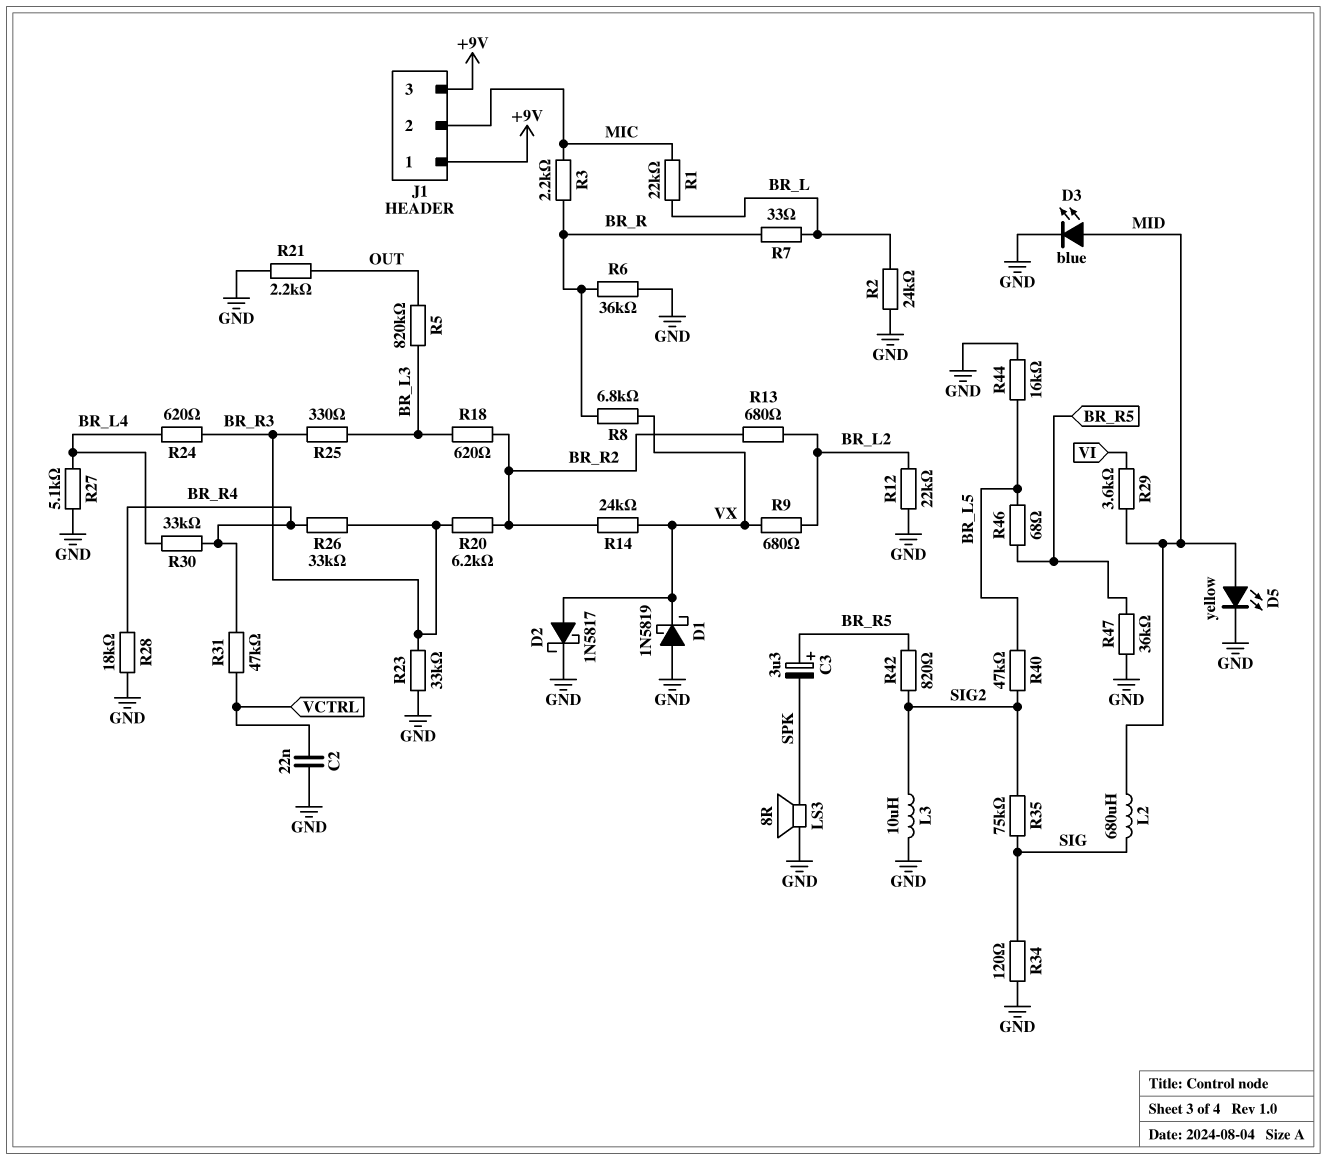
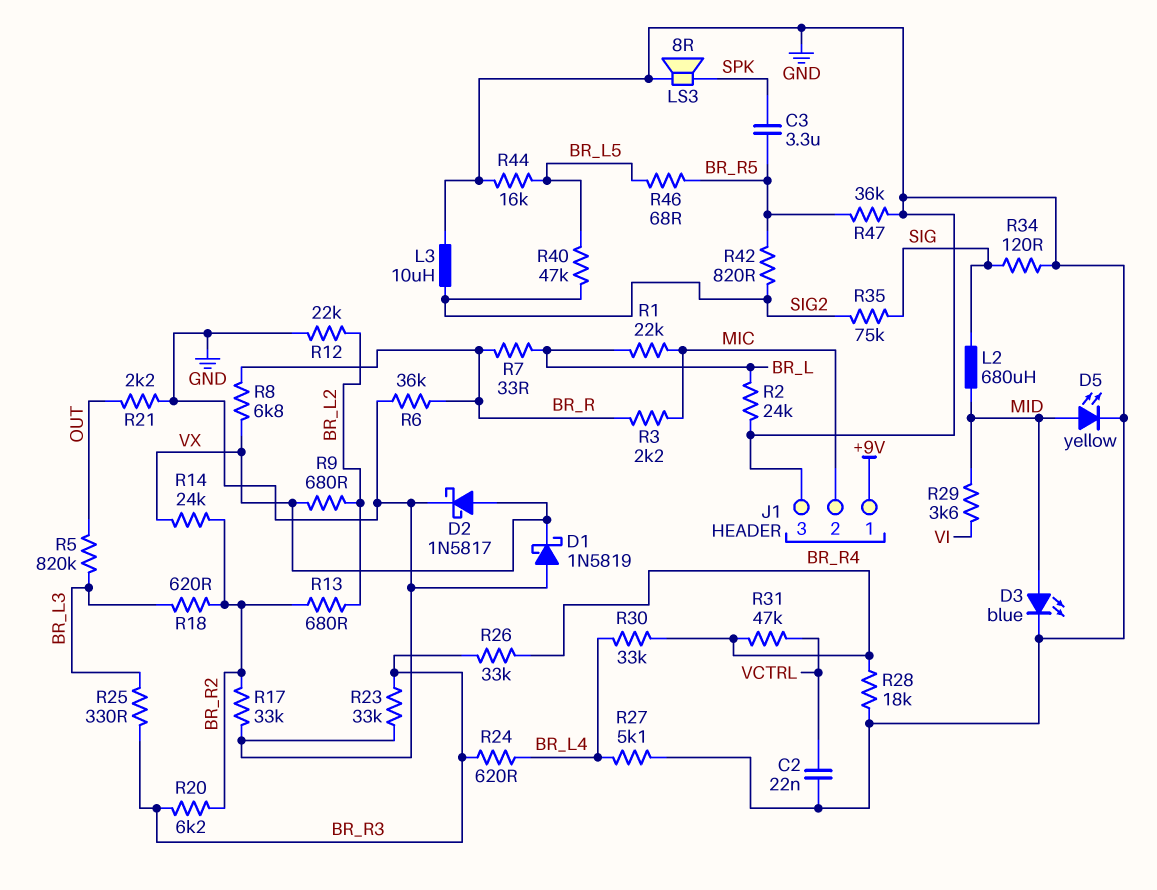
C3: 3.3uF (plus BR_R5, minus SPK) -> 3.3uF (BR_R5, SPK)
J1 pin 3: +9V -> GND
R17: none -> 33k (BR_R2, GND)

